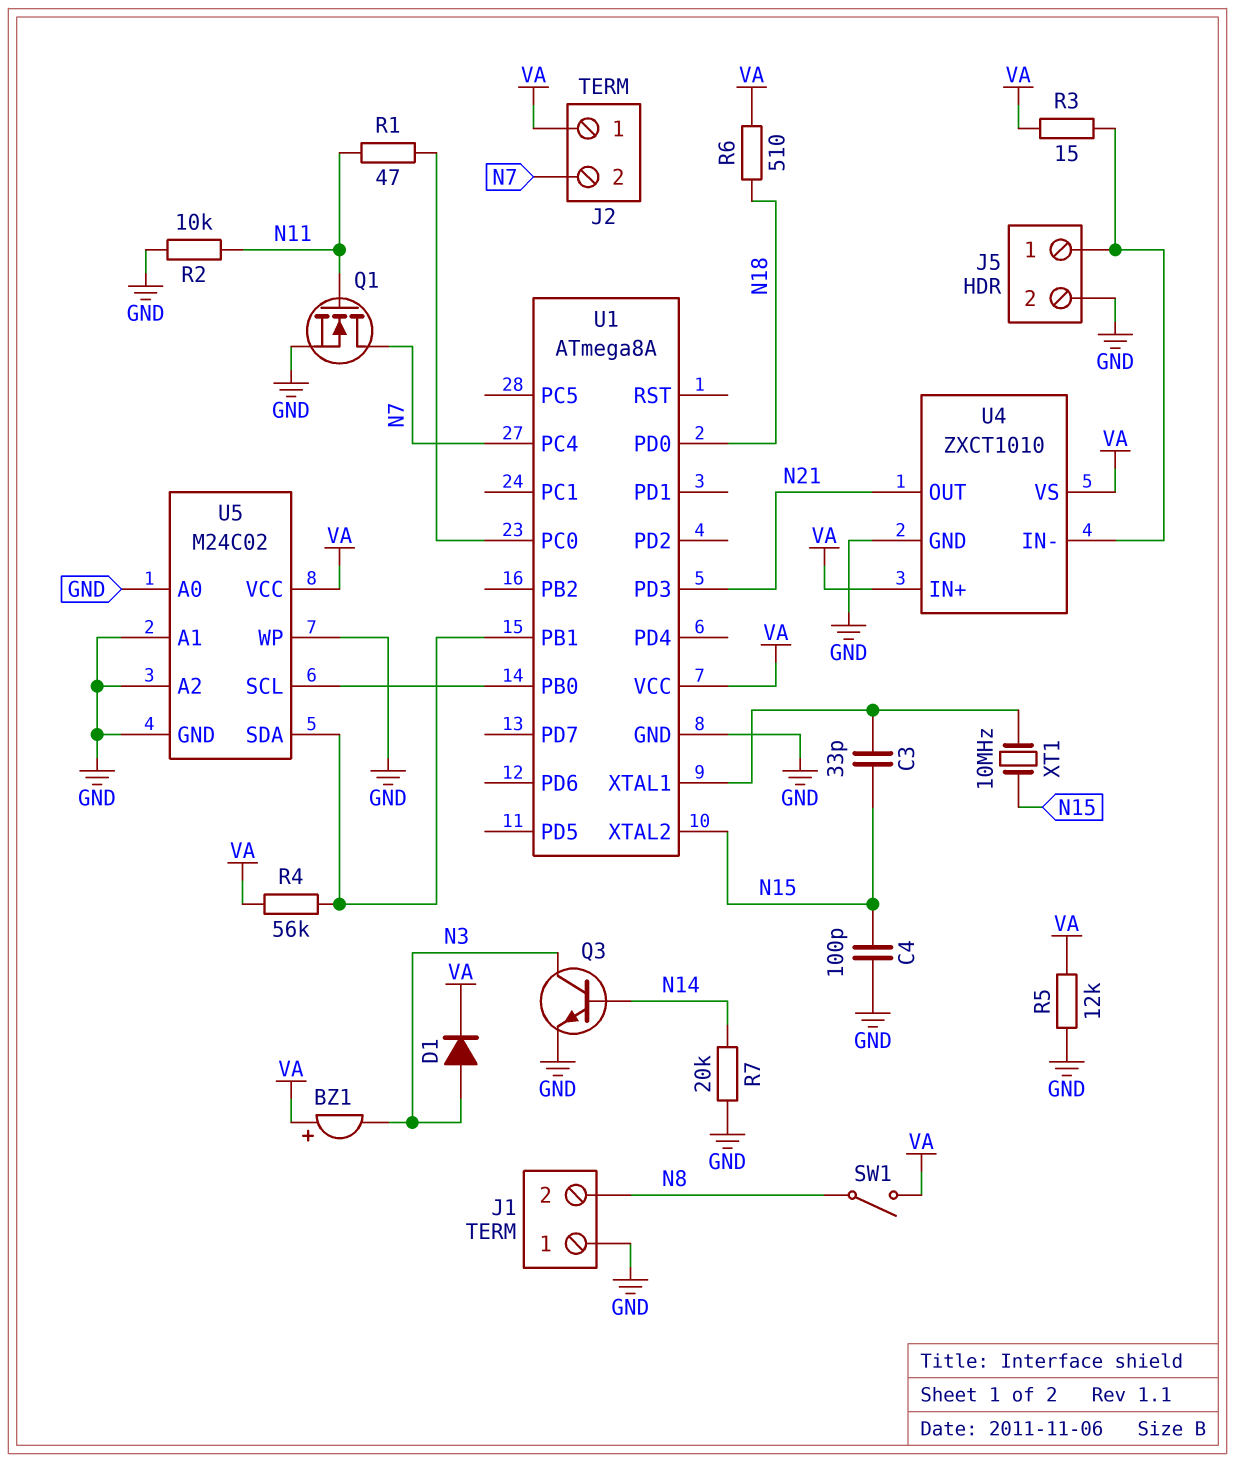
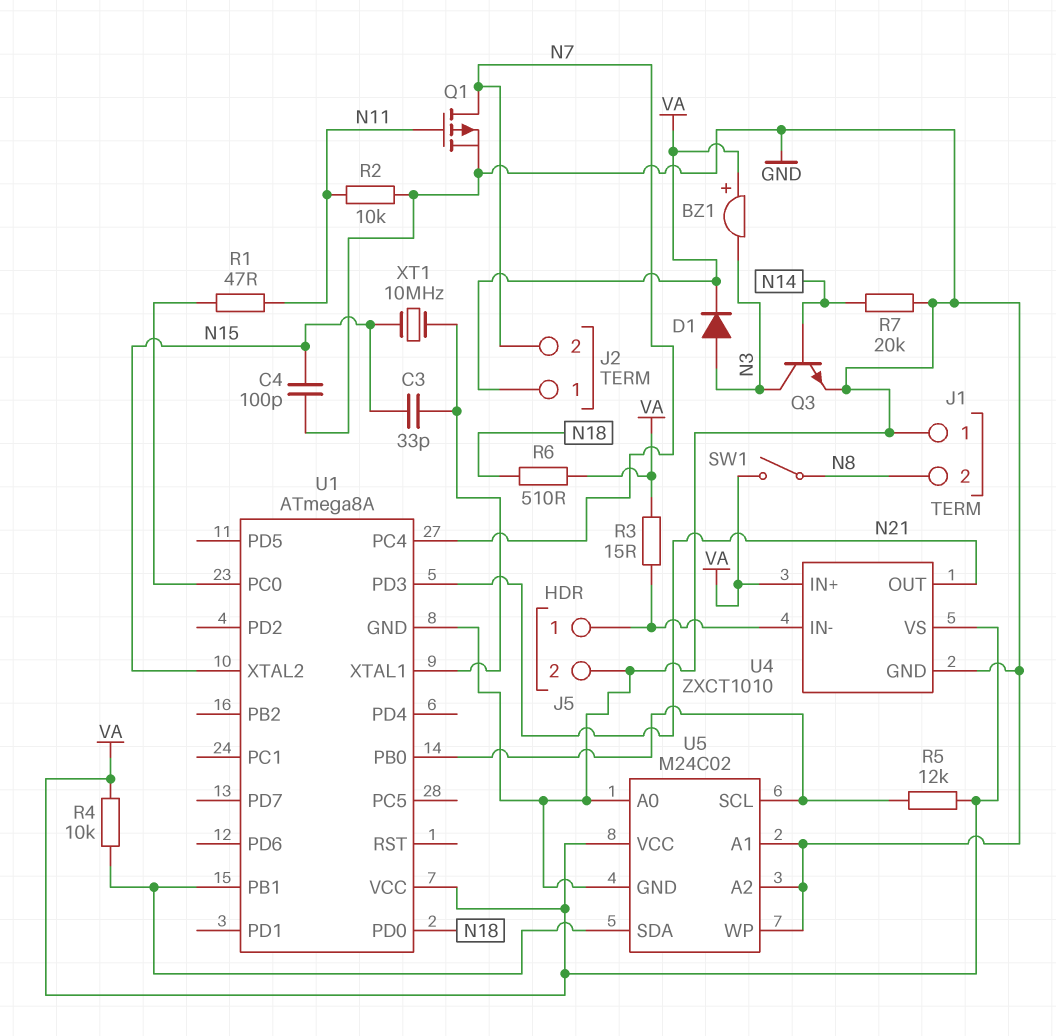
Q1: NMOS (G N11, D N7, S GND) -> PMOS (G N11, D N7, S GND)
R4: 56k (U1/PB1, VA) -> 10k (U1/PB1, VA)
R5: 12k (GND, VA) -> 12k (U1/PB0, VA)

